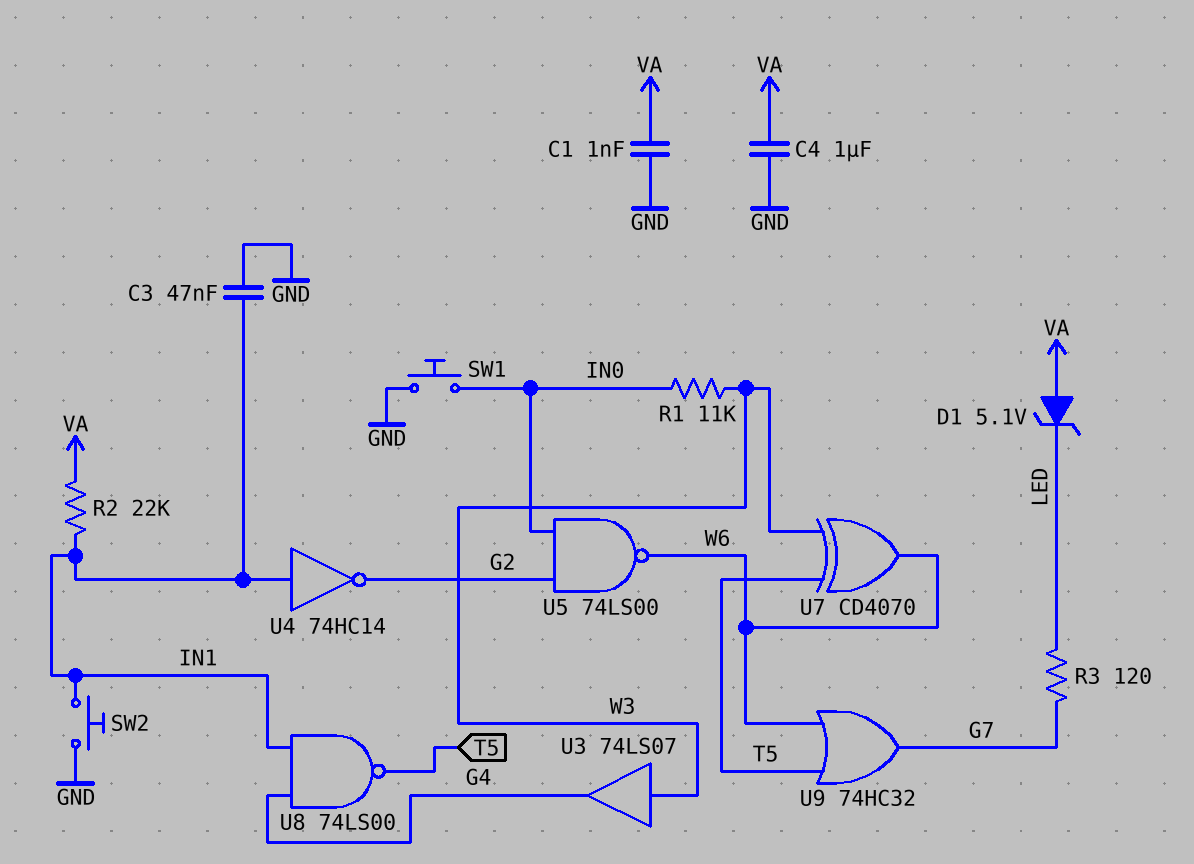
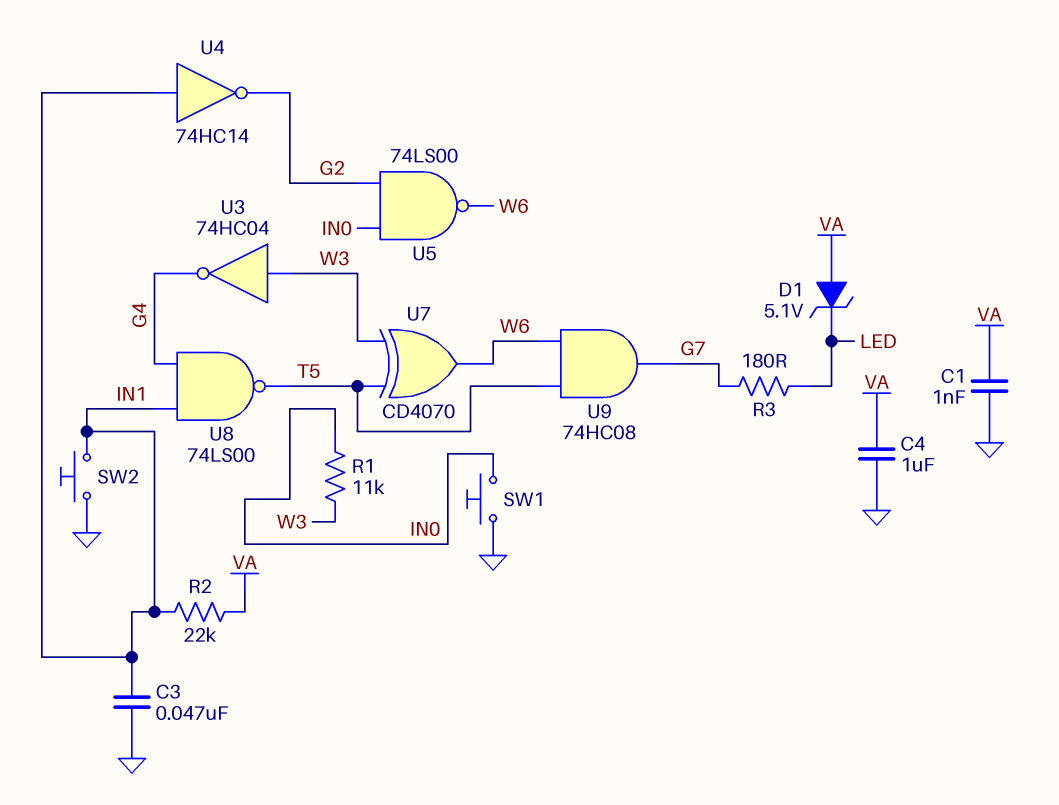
R3: 120 (G7, LED) -> 180 (G7, LED)
U3: buffer 74LS07 (in W3, out G4) -> NOT 74HC04 (in W3, out G4)
U9: OR 74HC32 (in T5, in W6, out G7) -> AND 74HC08 (in T5, in W6, out G7)

